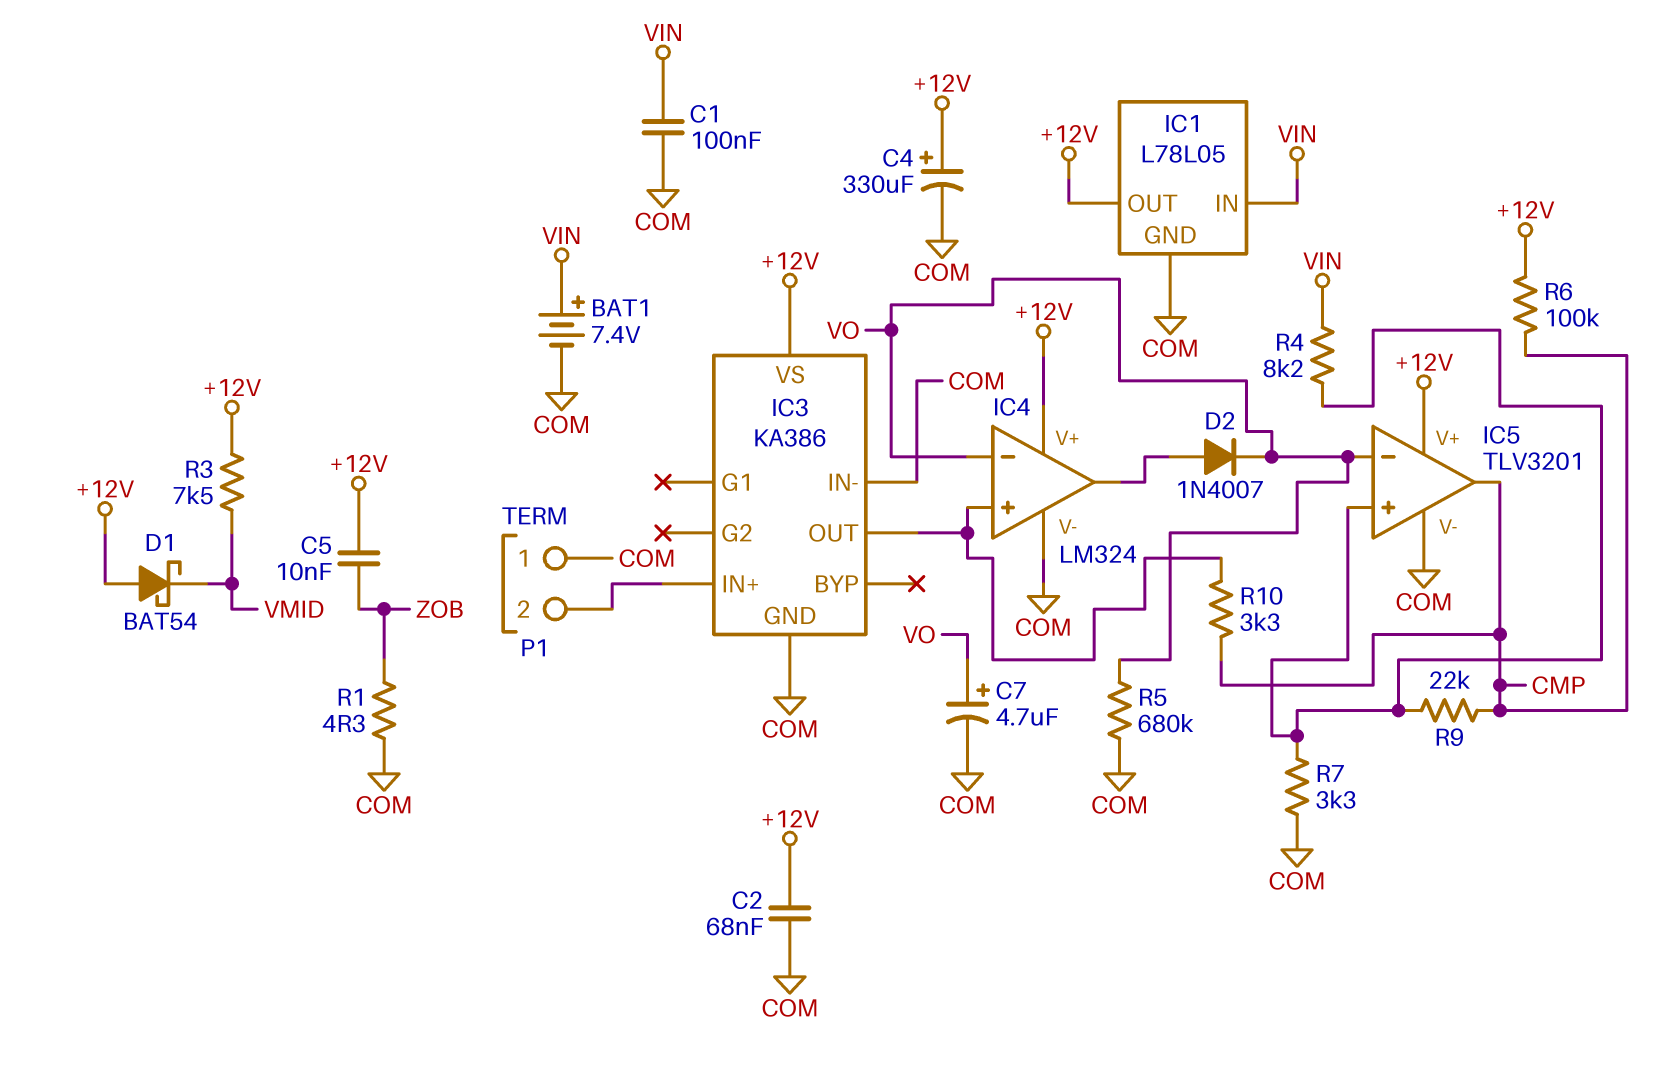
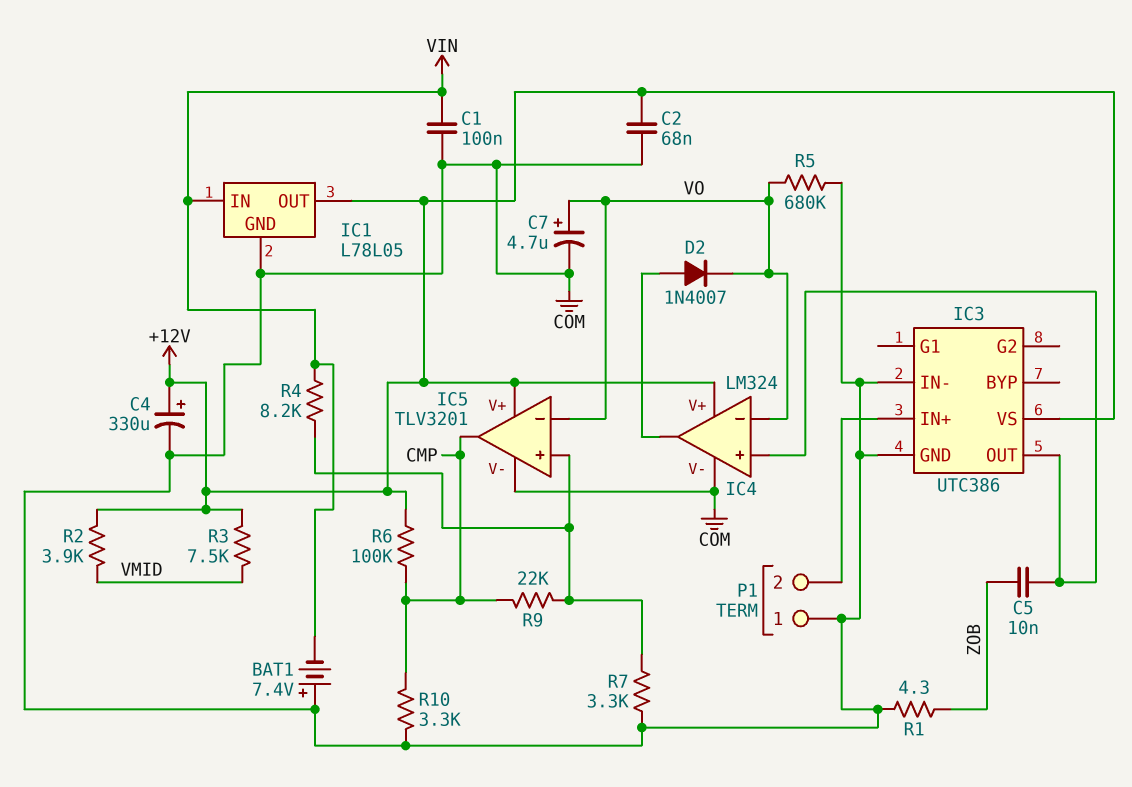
BAT1: 7.4V (plus VIN, minus COM) -> 7.4V (plus COM, minus VIN)
C5: 10nF (+12V, ZOB) -> 10nF (IC3/OUT, ZOB)
D1: schottky BAT54 (A +12V, K VMID) -> none
IC3: KA386 -> UTC386
R2: none -> 3.9k (+12V, VMID)
R10: 3.3k (CMP, IC3/OUT) -> 3.3k (CMP, COM)

